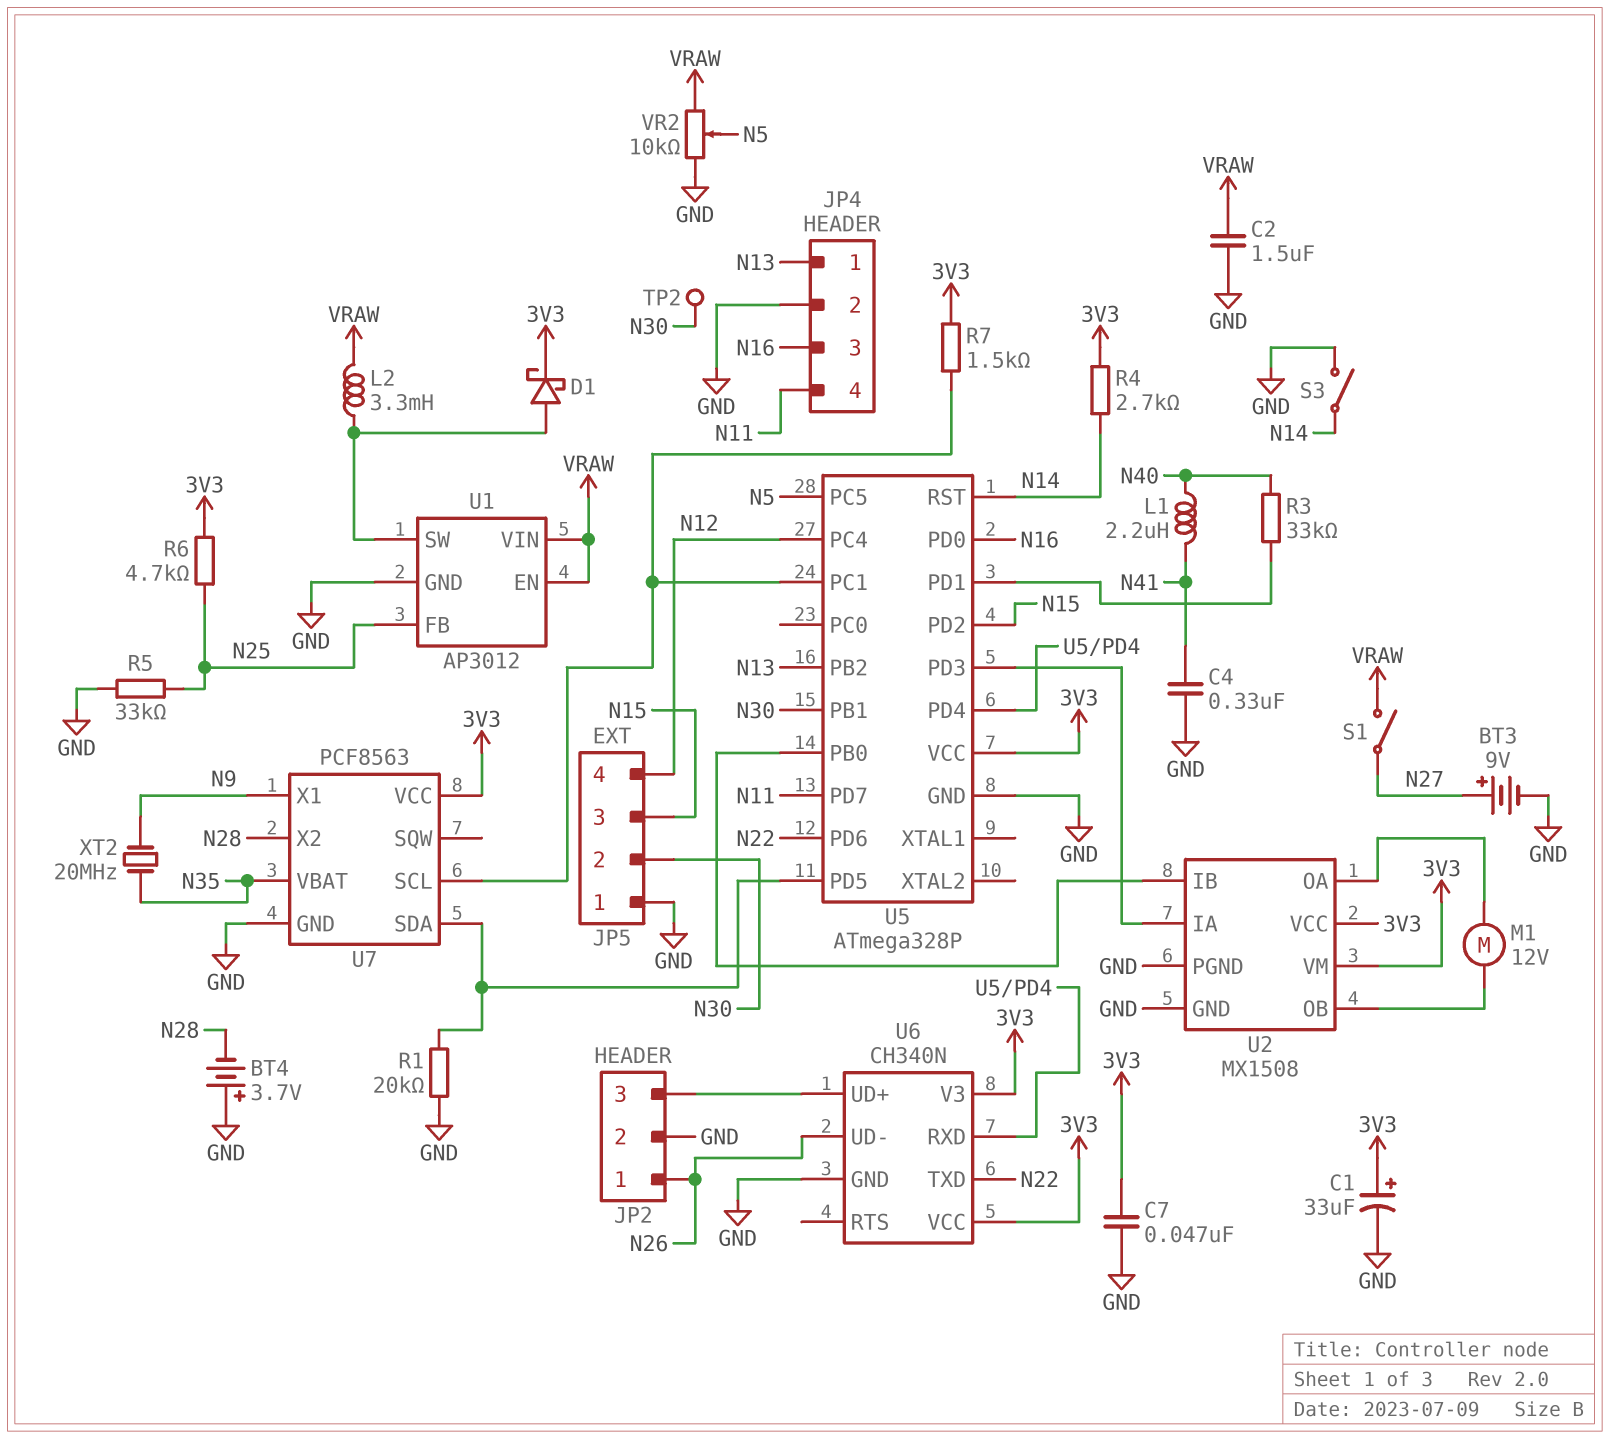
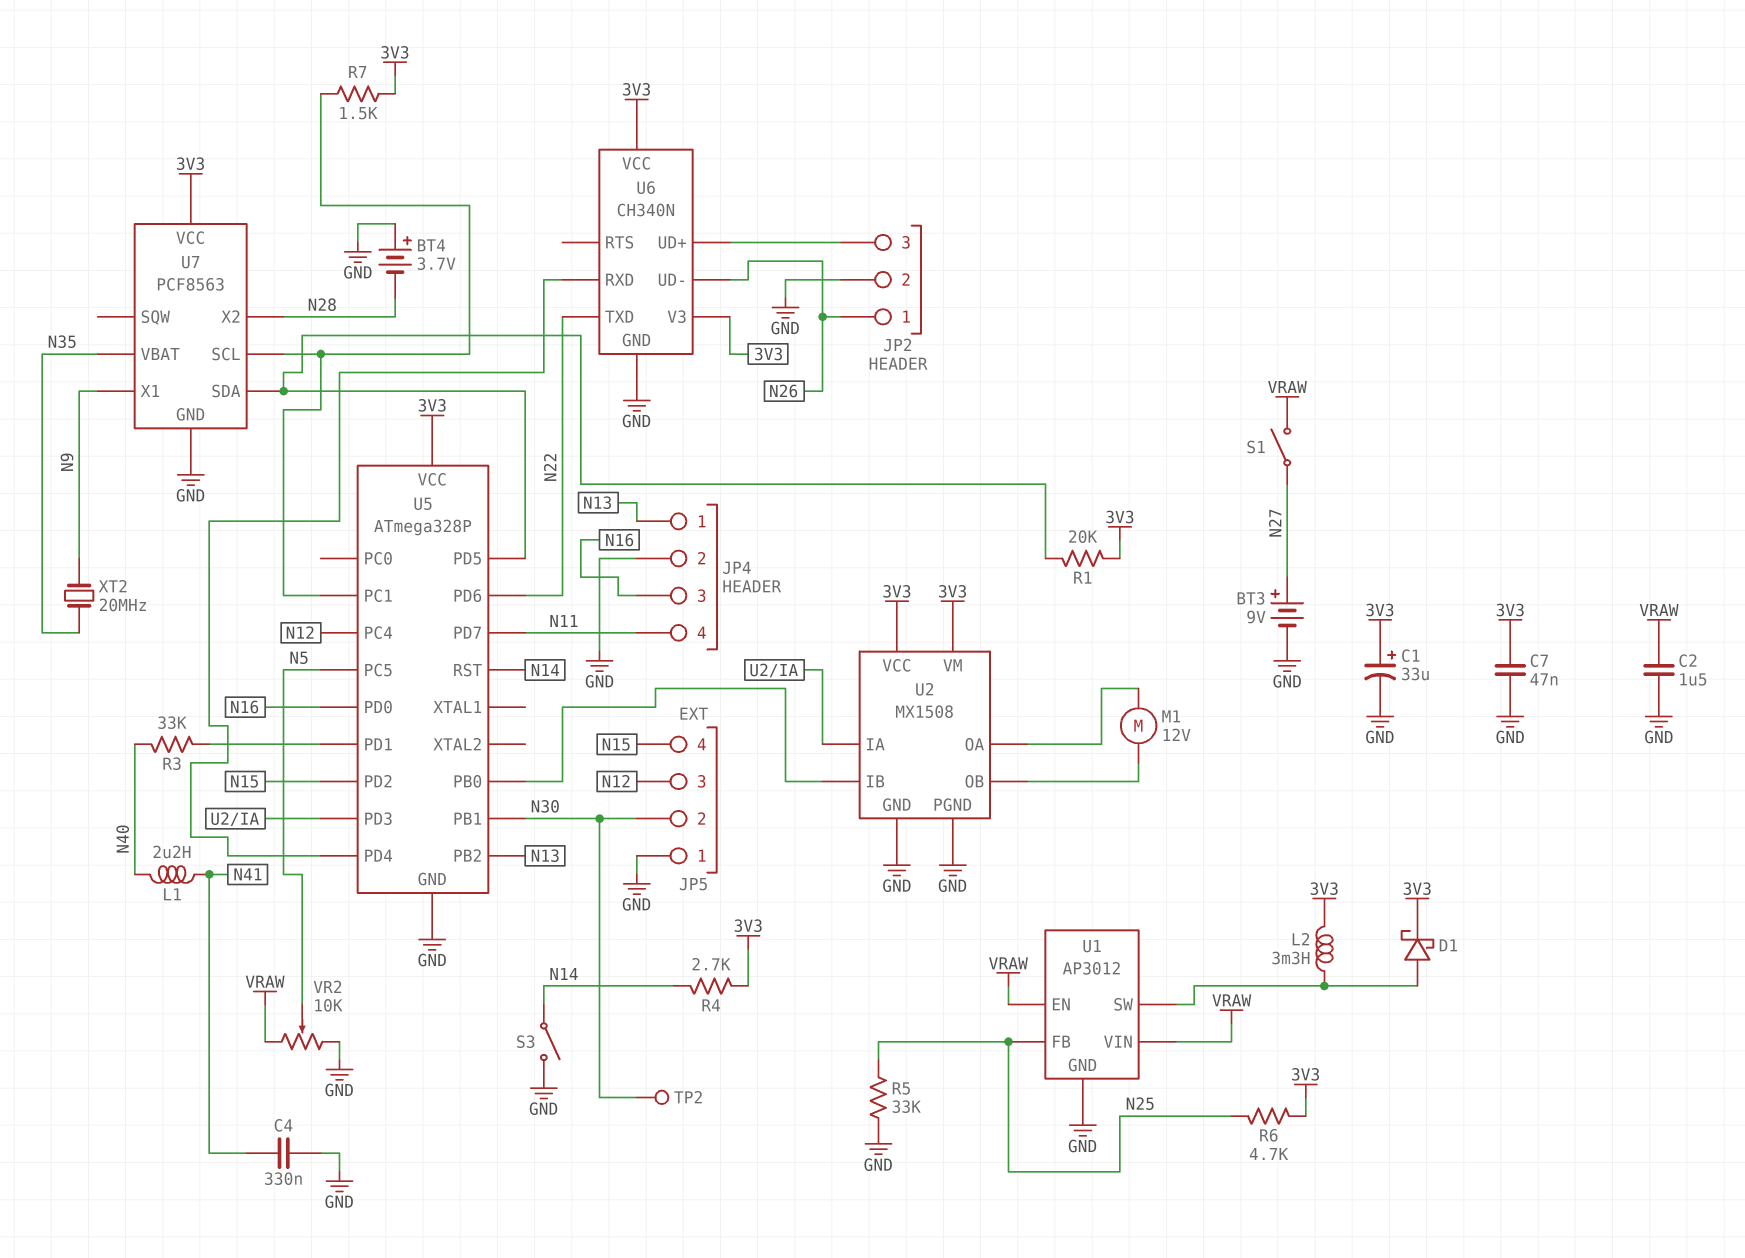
JP5 pin 3: N15 -> N12
JP5 pin 4: N12 -> N15
L2: 3.3mH (U1/SW, VRAW) -> 3.3mH (3V3, U1/SW)
R1: 20k (GND, U5/PD5) -> 20k (3V3, U5/PD5)

